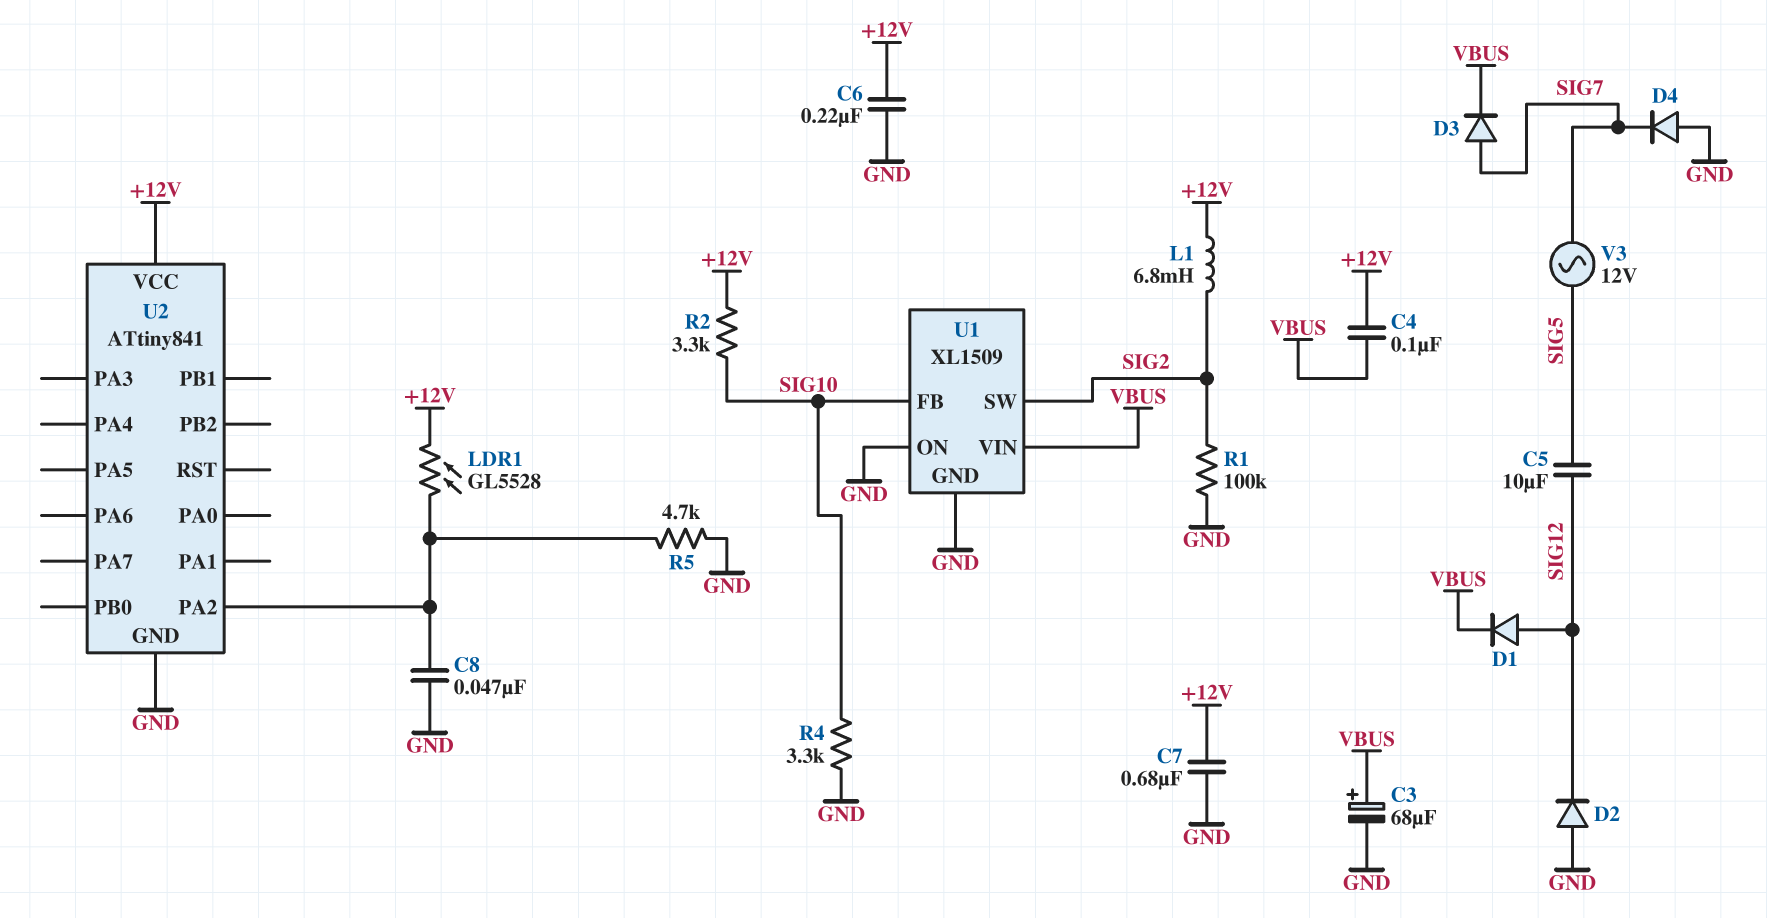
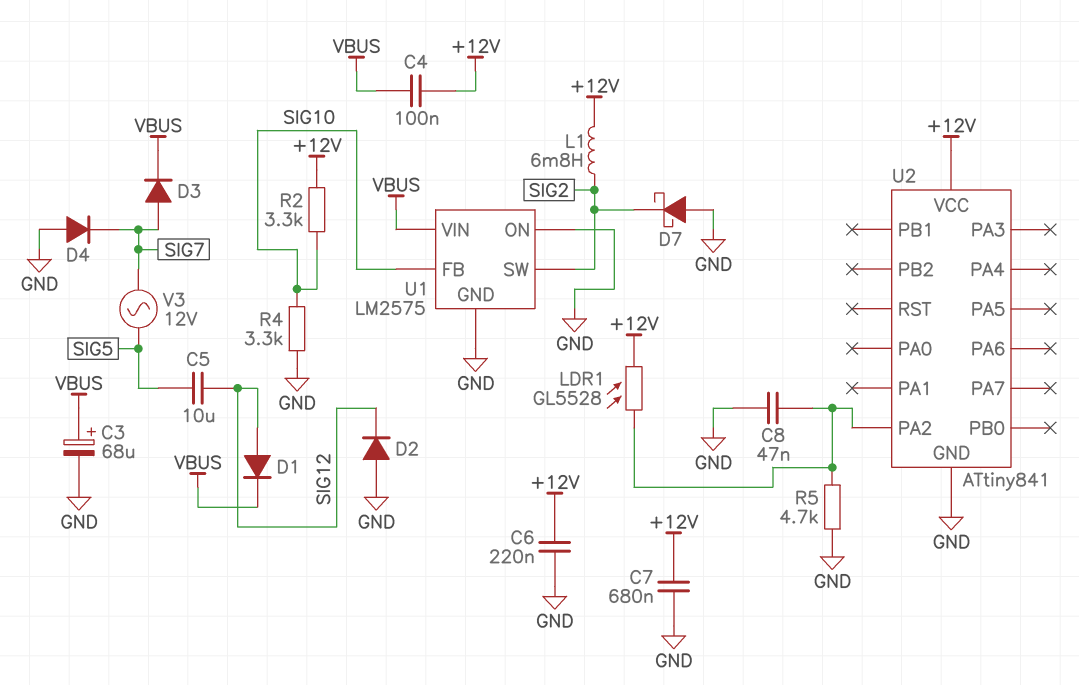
D7: none -> schottky (A GND, K SIG2)
R1: 100k (GND, SIG2) -> none
U1: XL1509 -> LM2575

